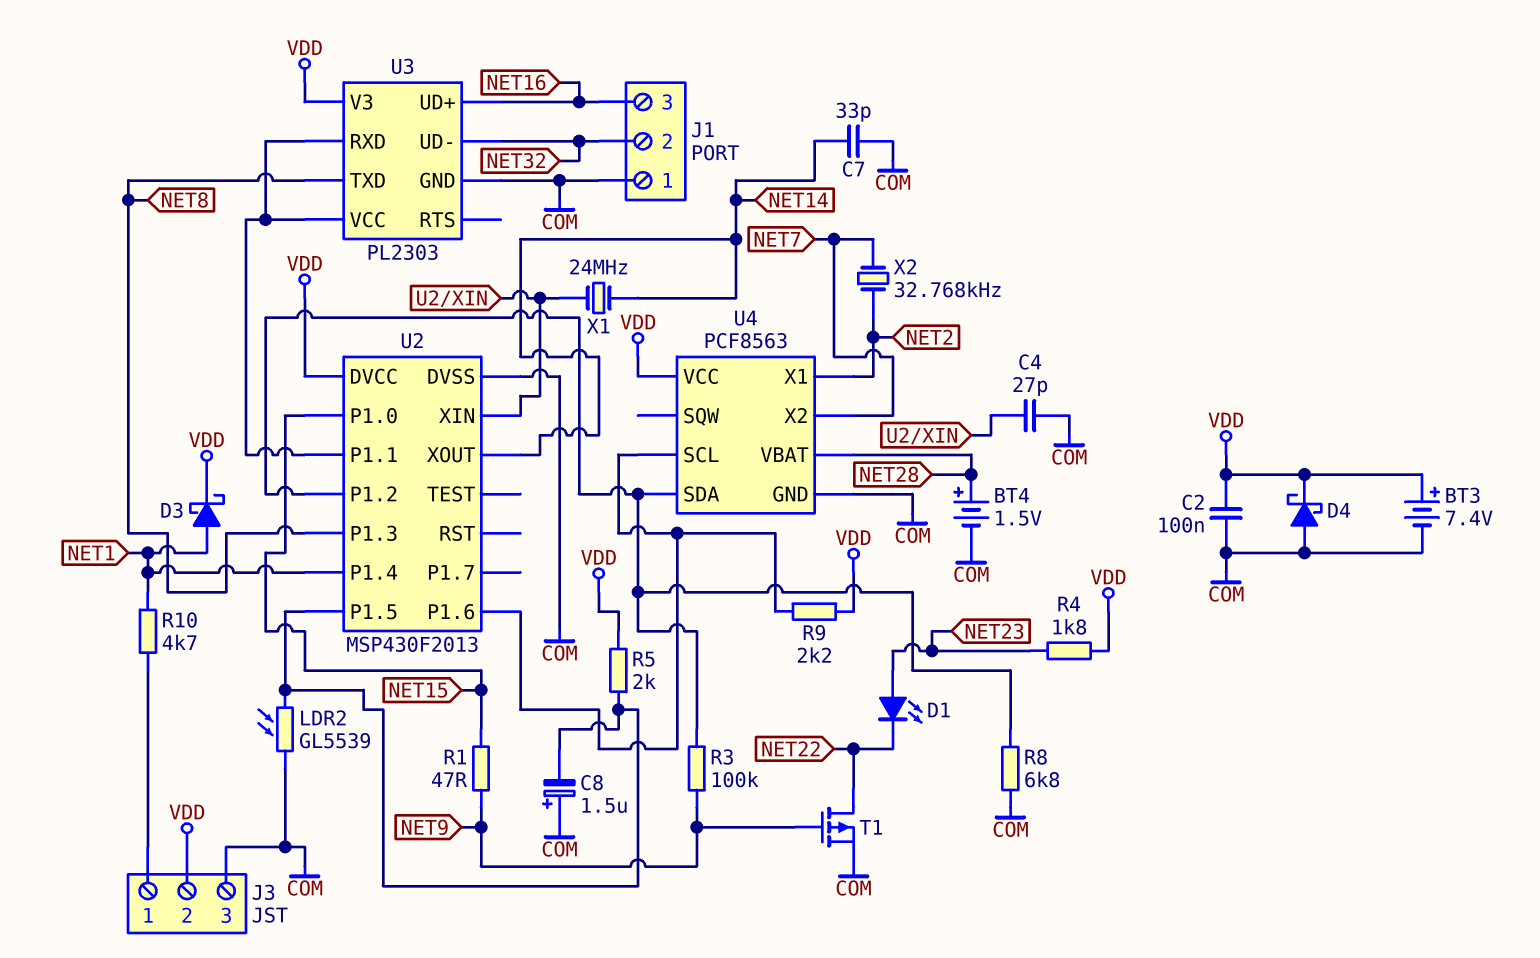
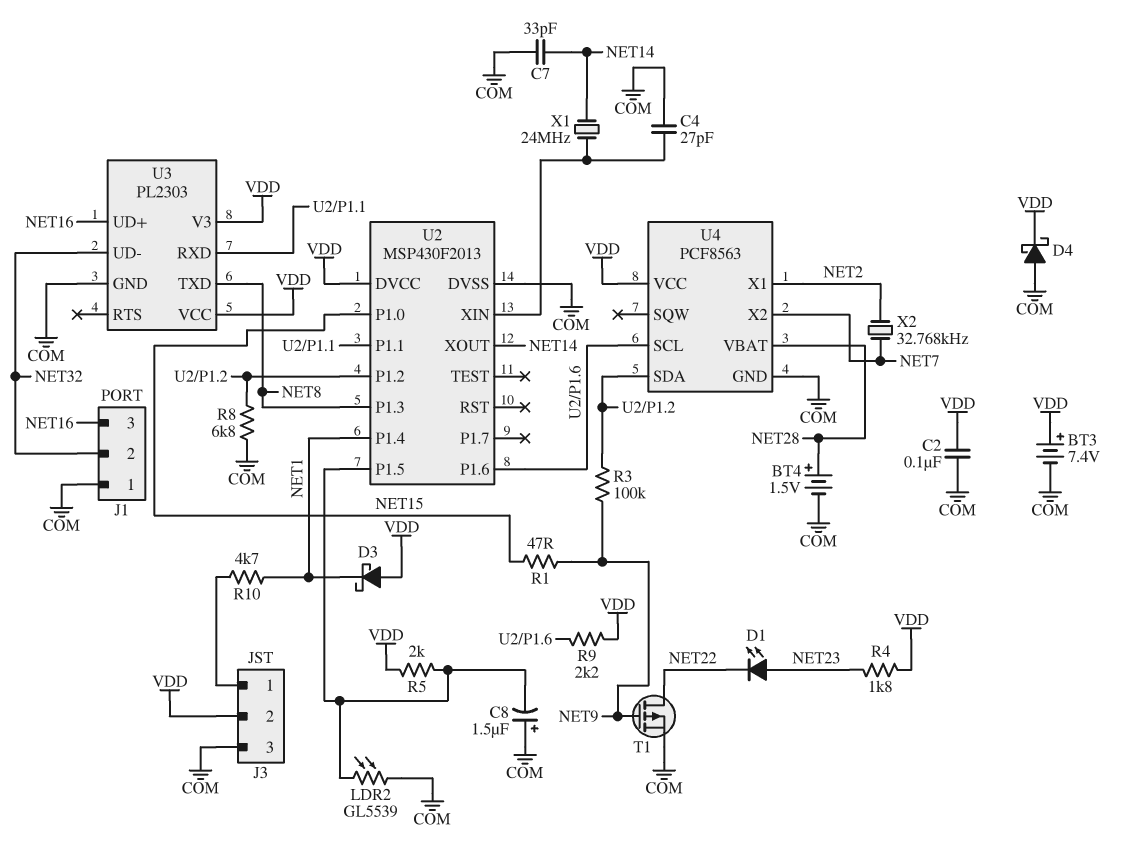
D3: schottky (A NET1, K VDD) -> schottky (A VDD, K NET1)
U3 pin VCC: U2/P1.1 -> VDD

